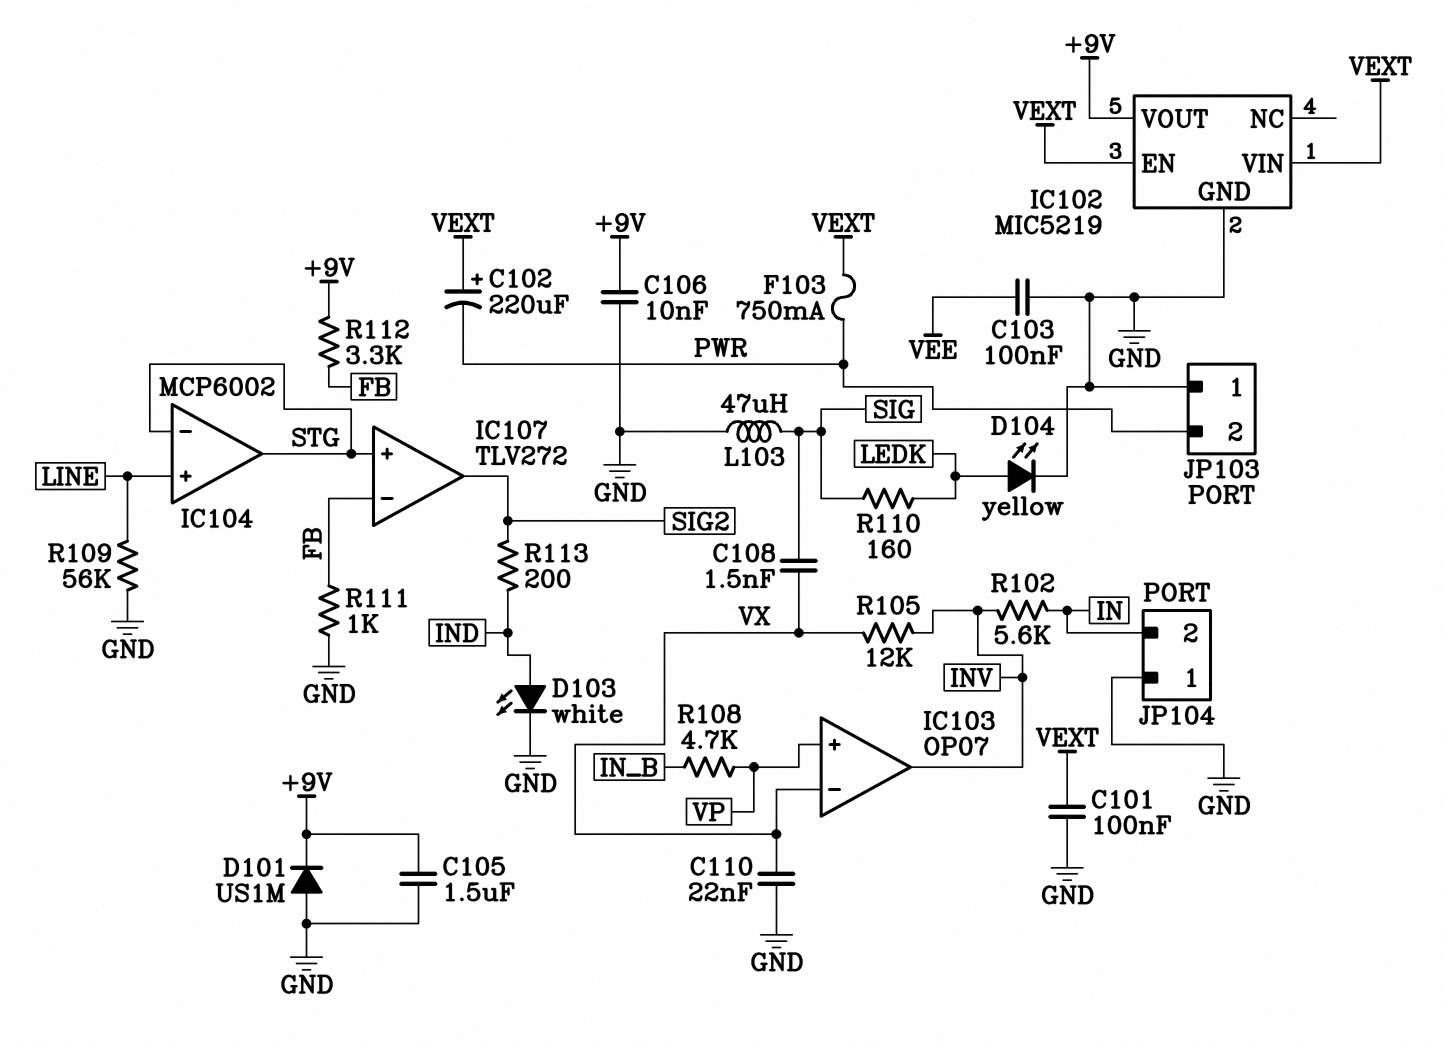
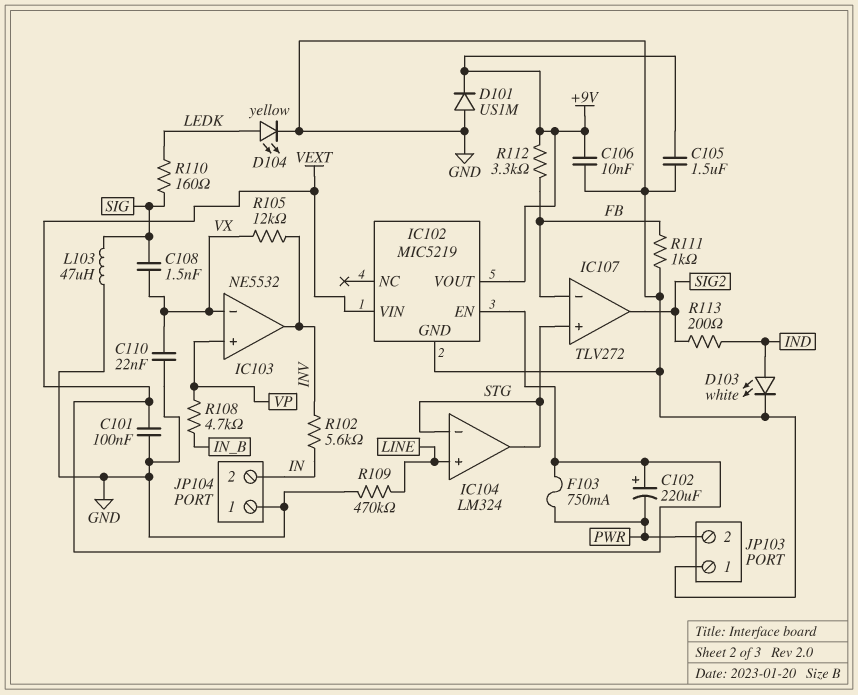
C103: 100nF (GND, VEE) -> none
IC103: OP07 -> NE5532
IC104: MCP6002 -> LM324
R109: 56k (GND, LINE) -> 470k (GND, LINE)

